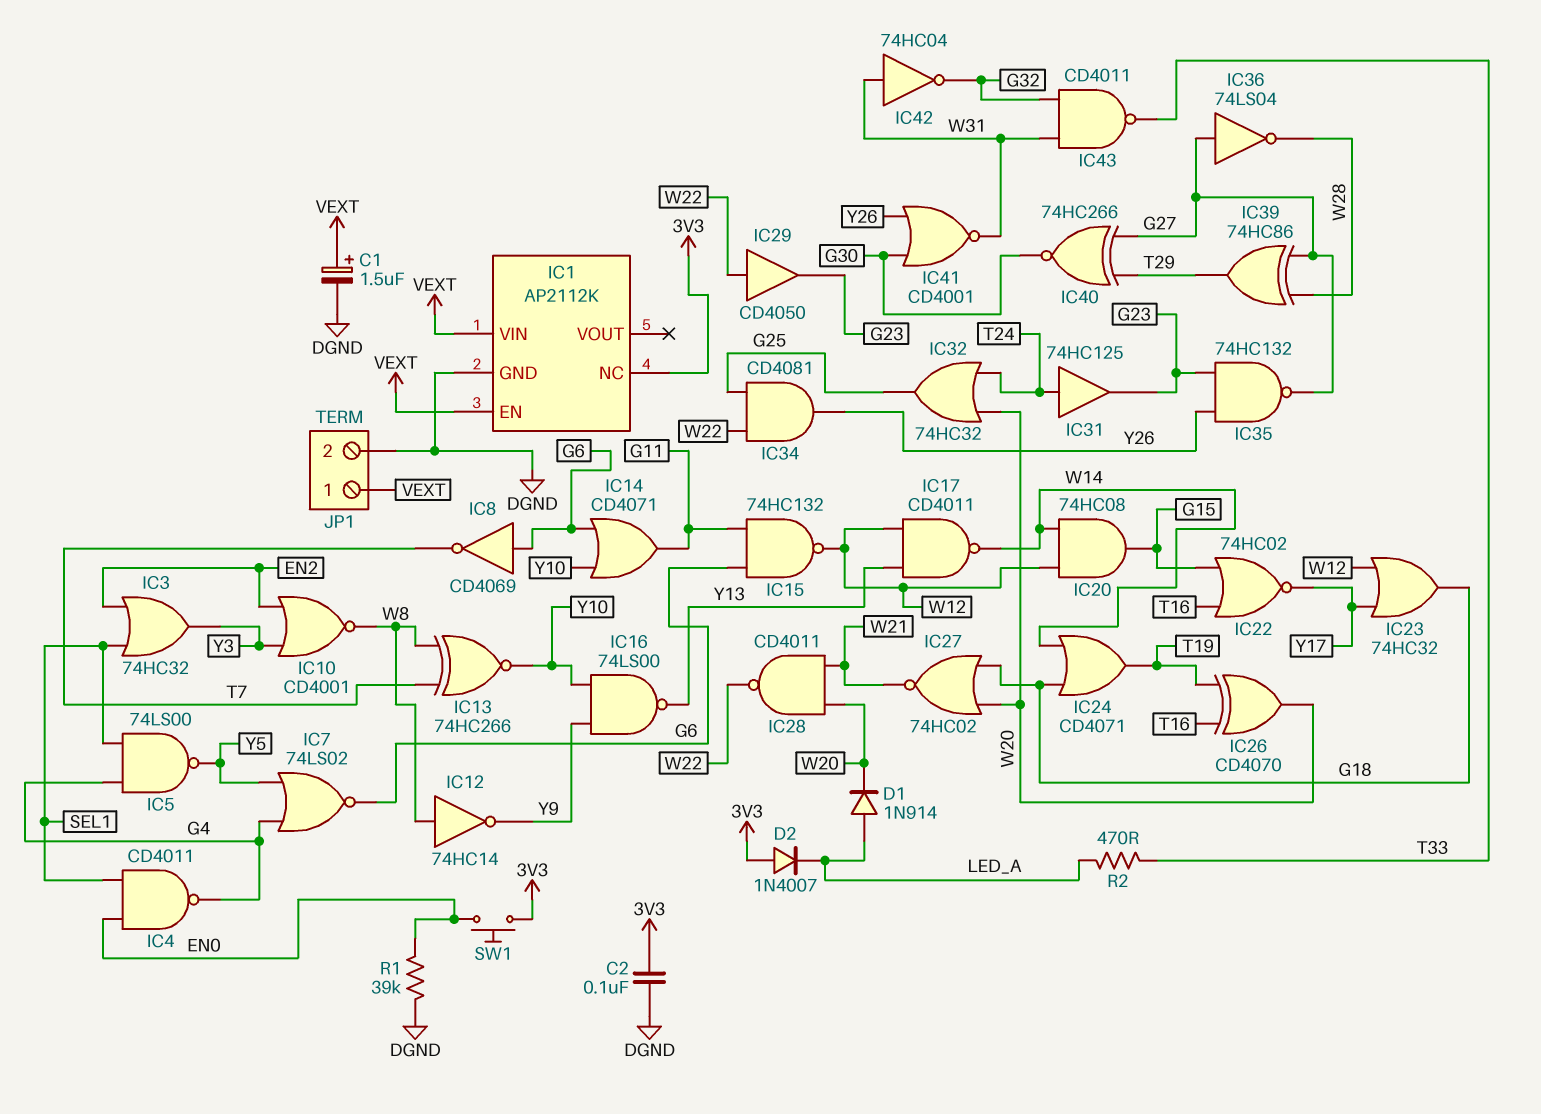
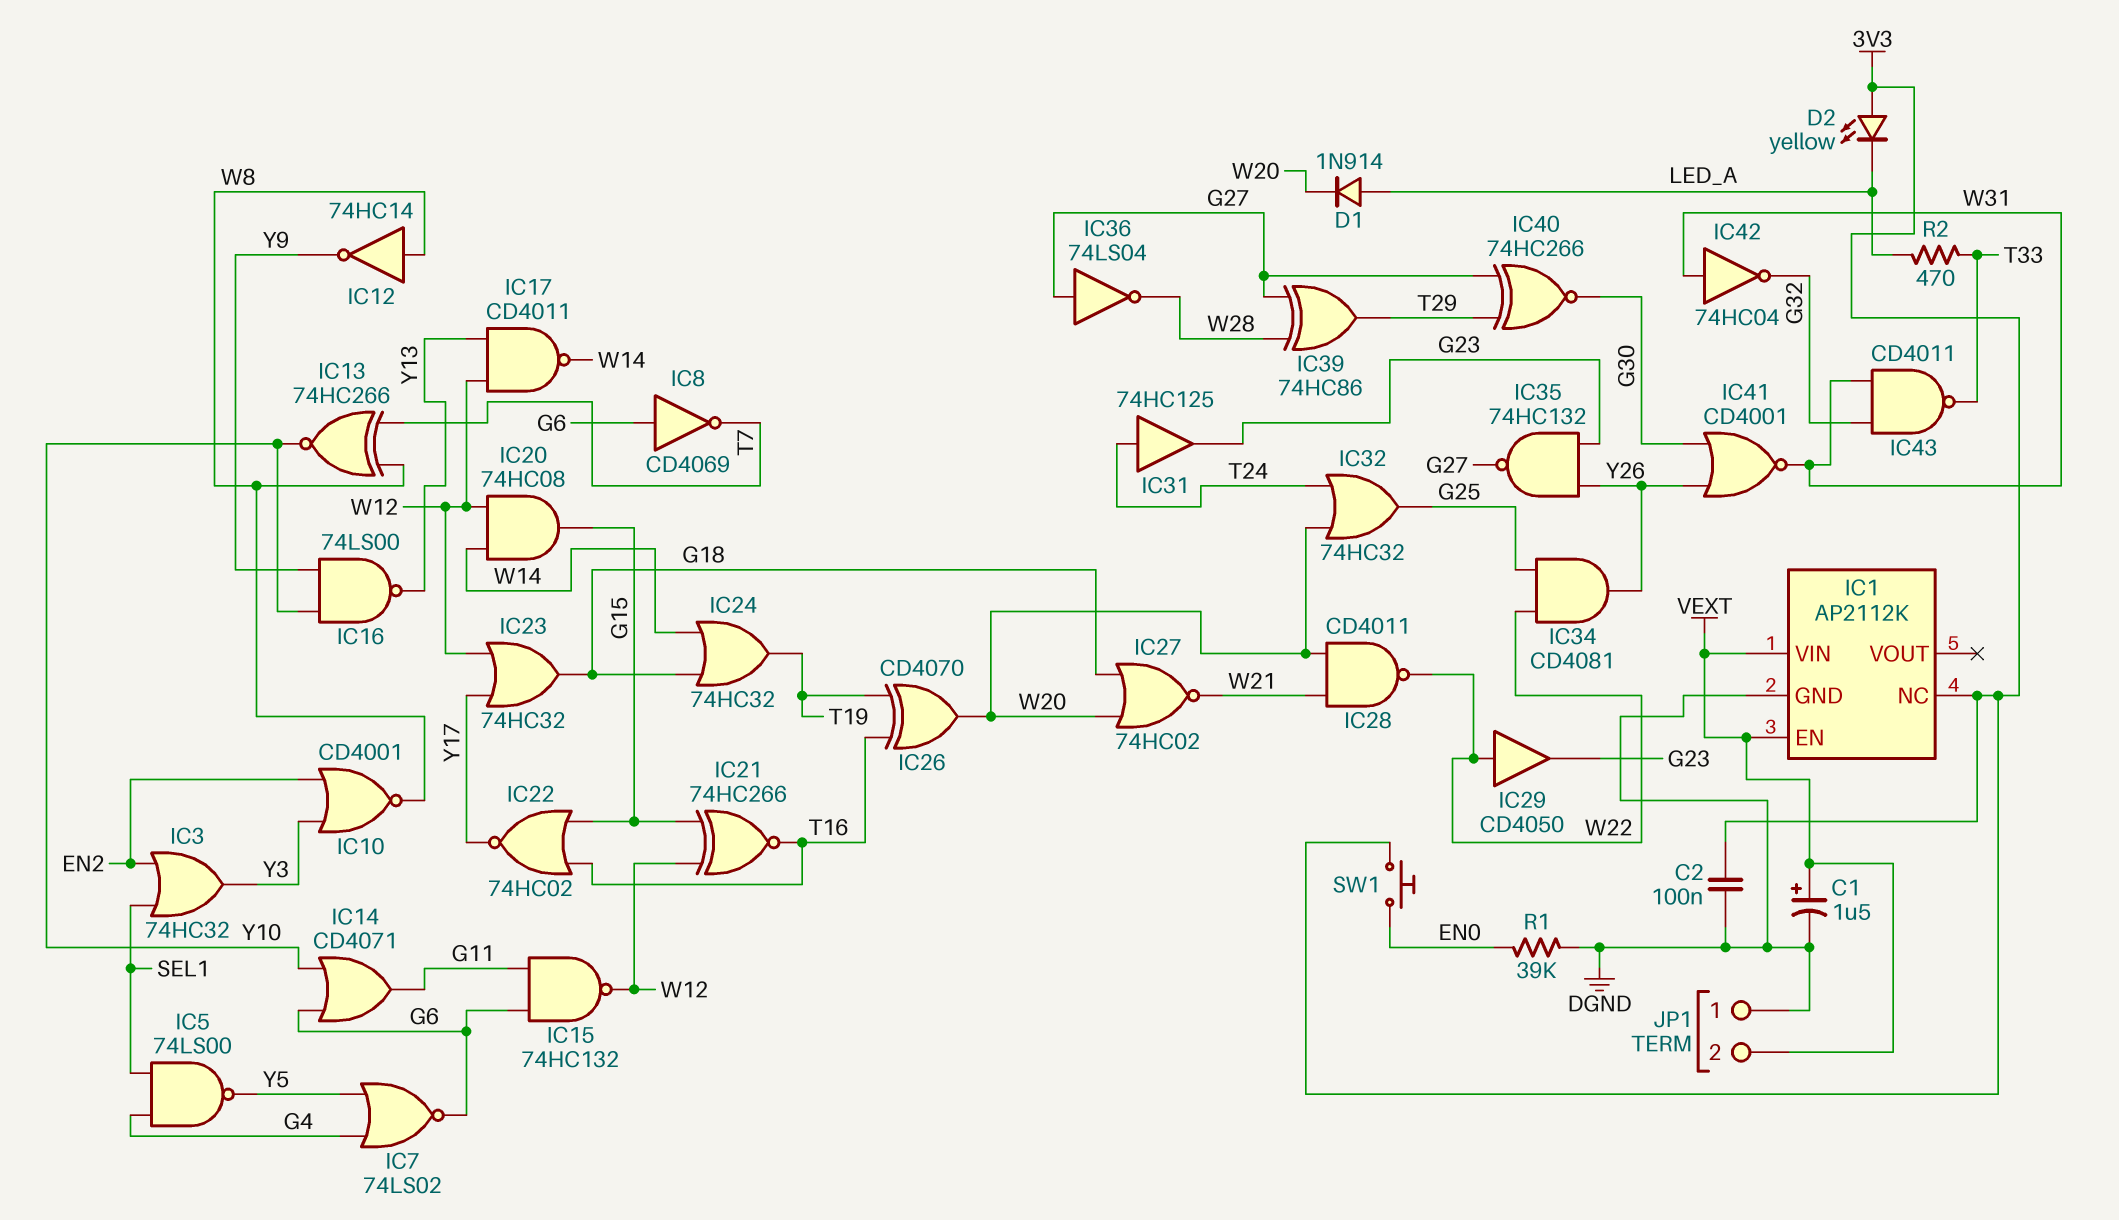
D2: diode 1N4007 (A 3V3, K LED_A) -> LED yellow (A 3V3, K LED_A)
IC4: NAND CD4011 (in EN0, in SEL1, out G4) -> none
IC21: none -> XNOR 74HC266 (in G15, in W12, out T16)
IC24: OR CD4071 (in G18, in W14, out T19) -> OR 74HC32 (in G18, in W14, out T19)
JP1 pin 1: VEXT -> DGND
JP1 pin 2: DGND -> VEXT

